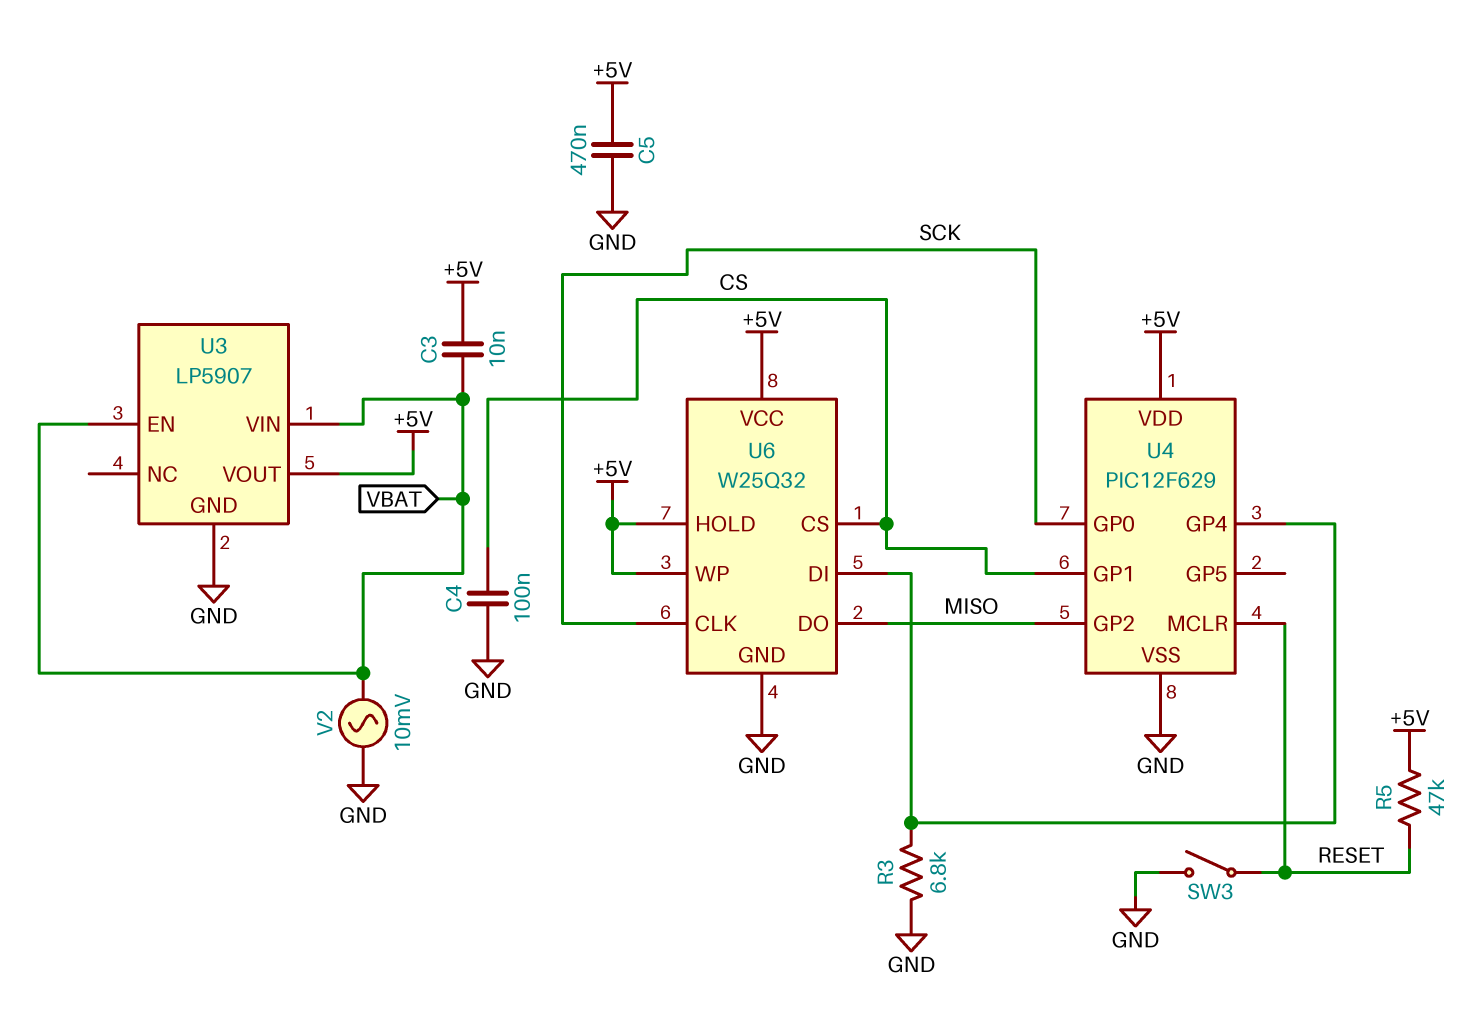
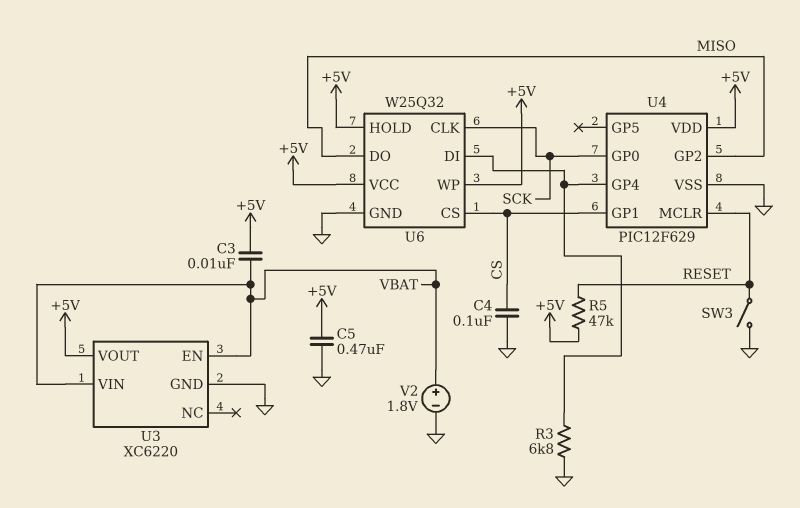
U3: LP5907 -> XC6220
V2: AC 10mV (GND, VBAT) -> 1.8V (plus VBAT, minus GND)

